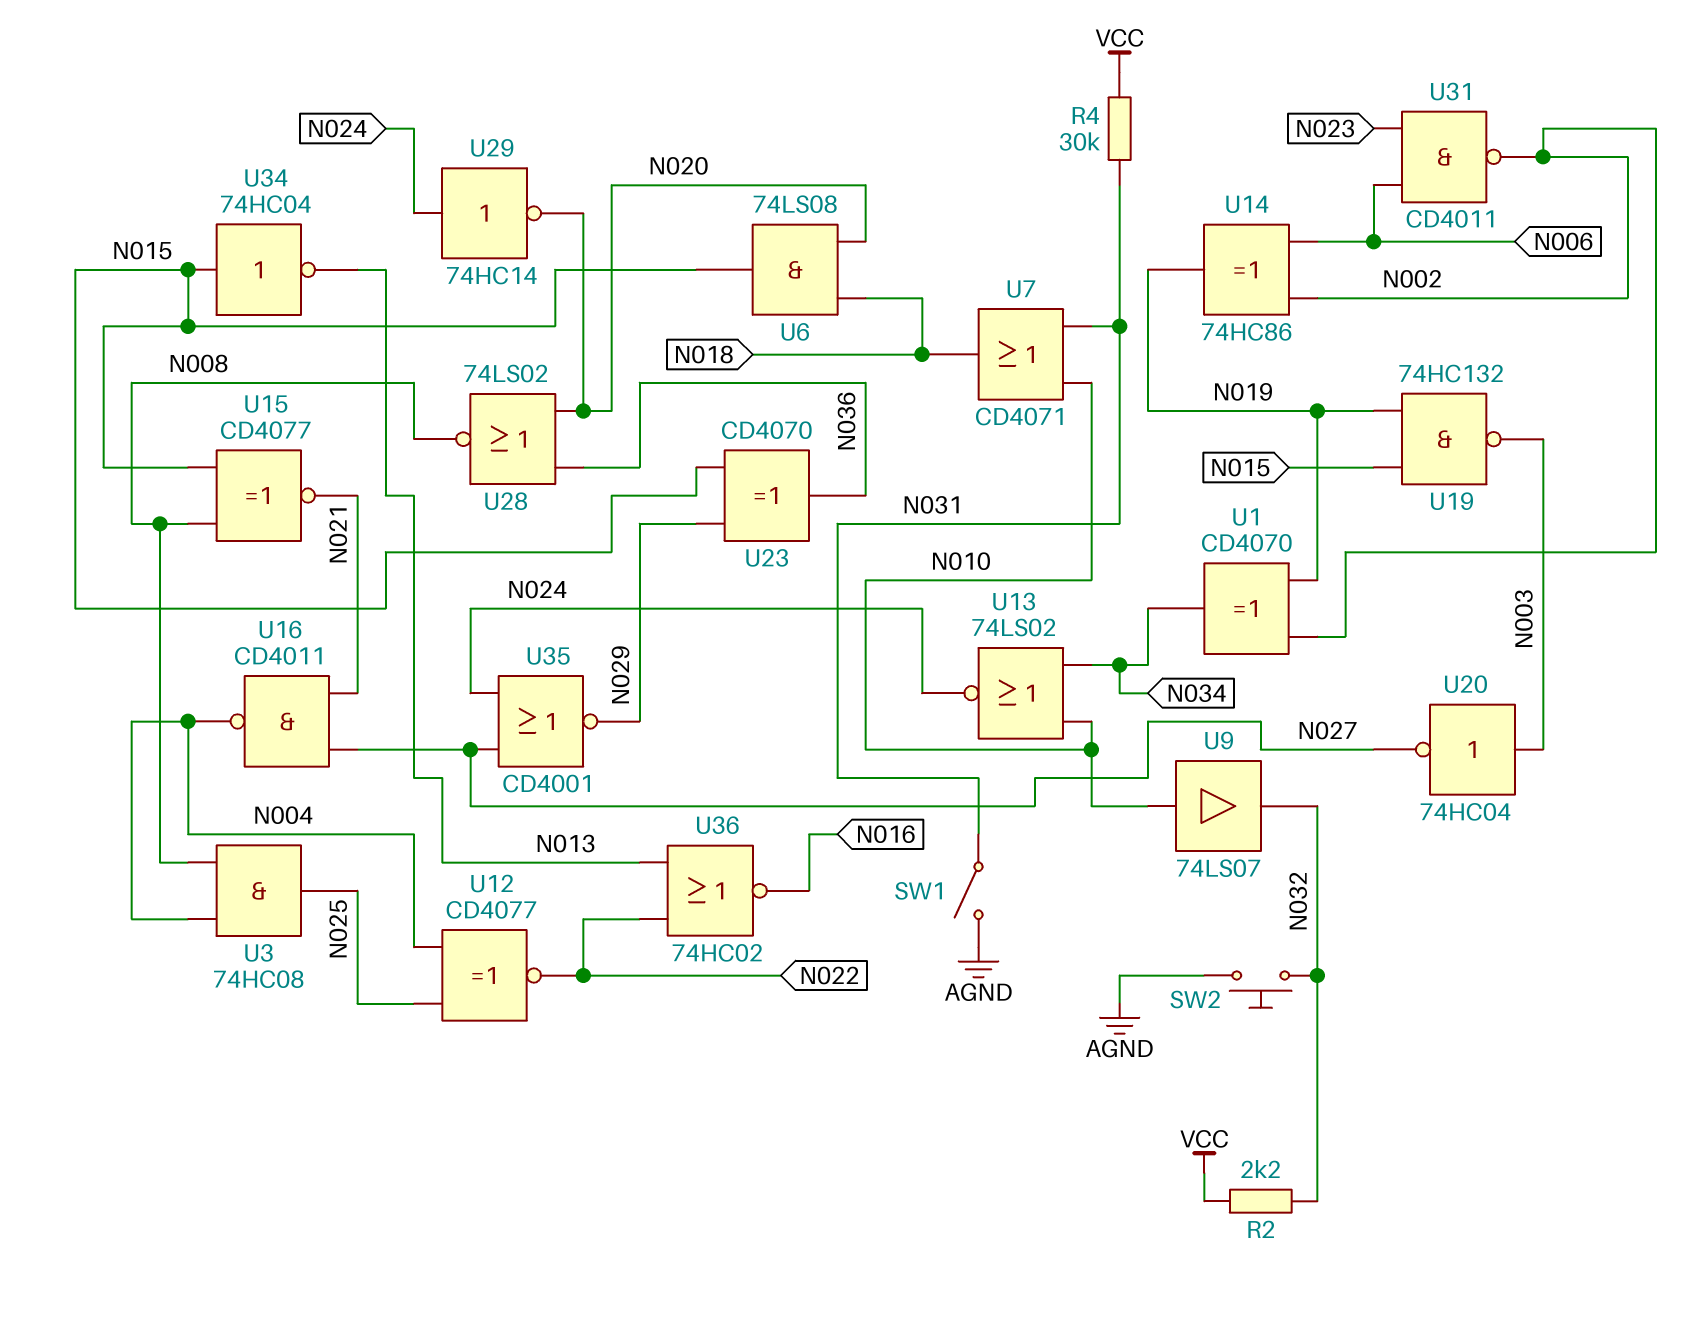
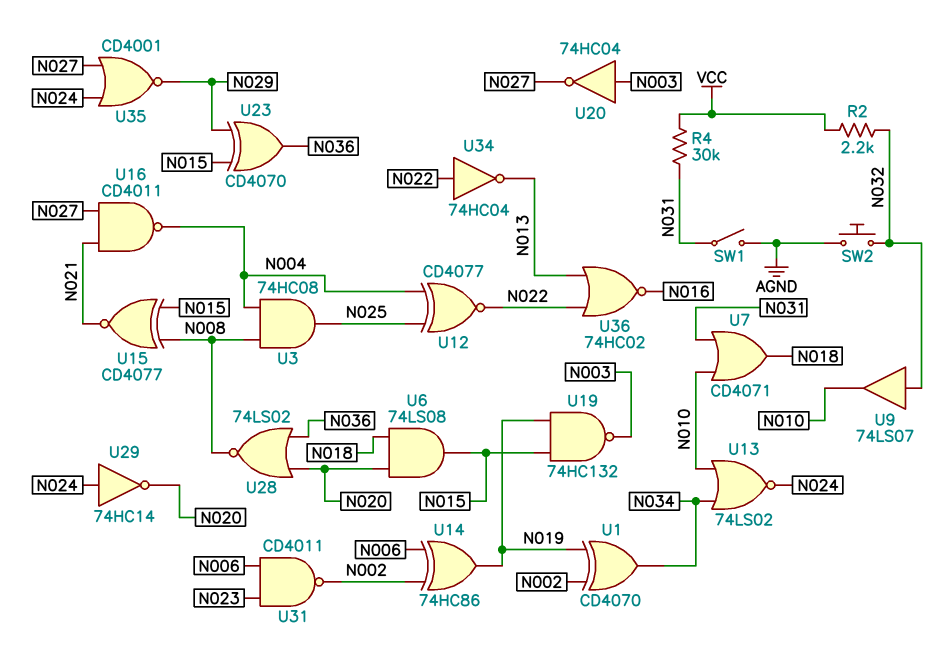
U9: buffer 74LS07 (in N010, out N032) -> buffer 74LS07 (in N032, out N010)
U34: NOT 74HC04 (in N015, out N013) -> NOT 74HC04 (in N022, out N013)

